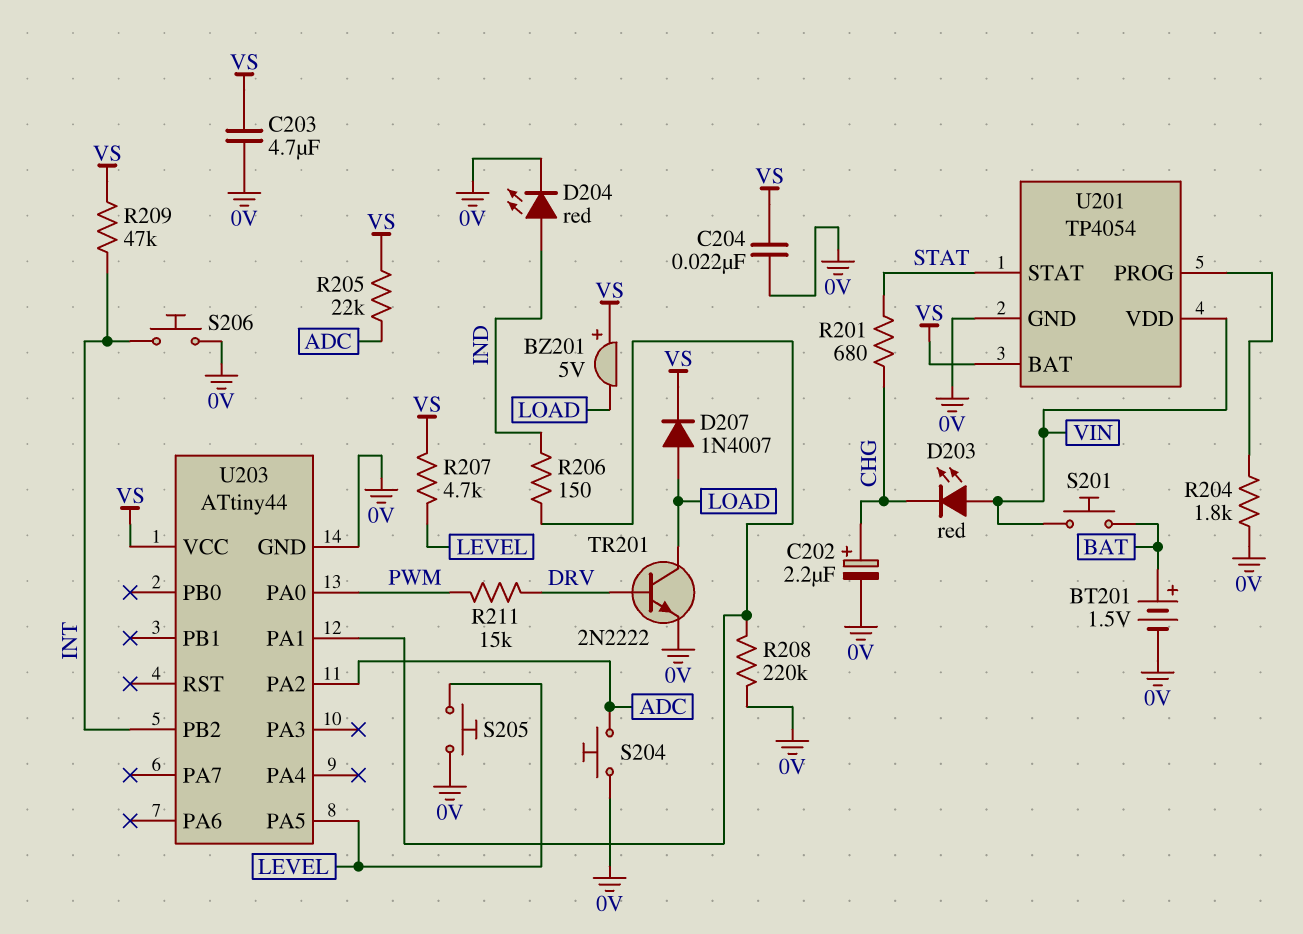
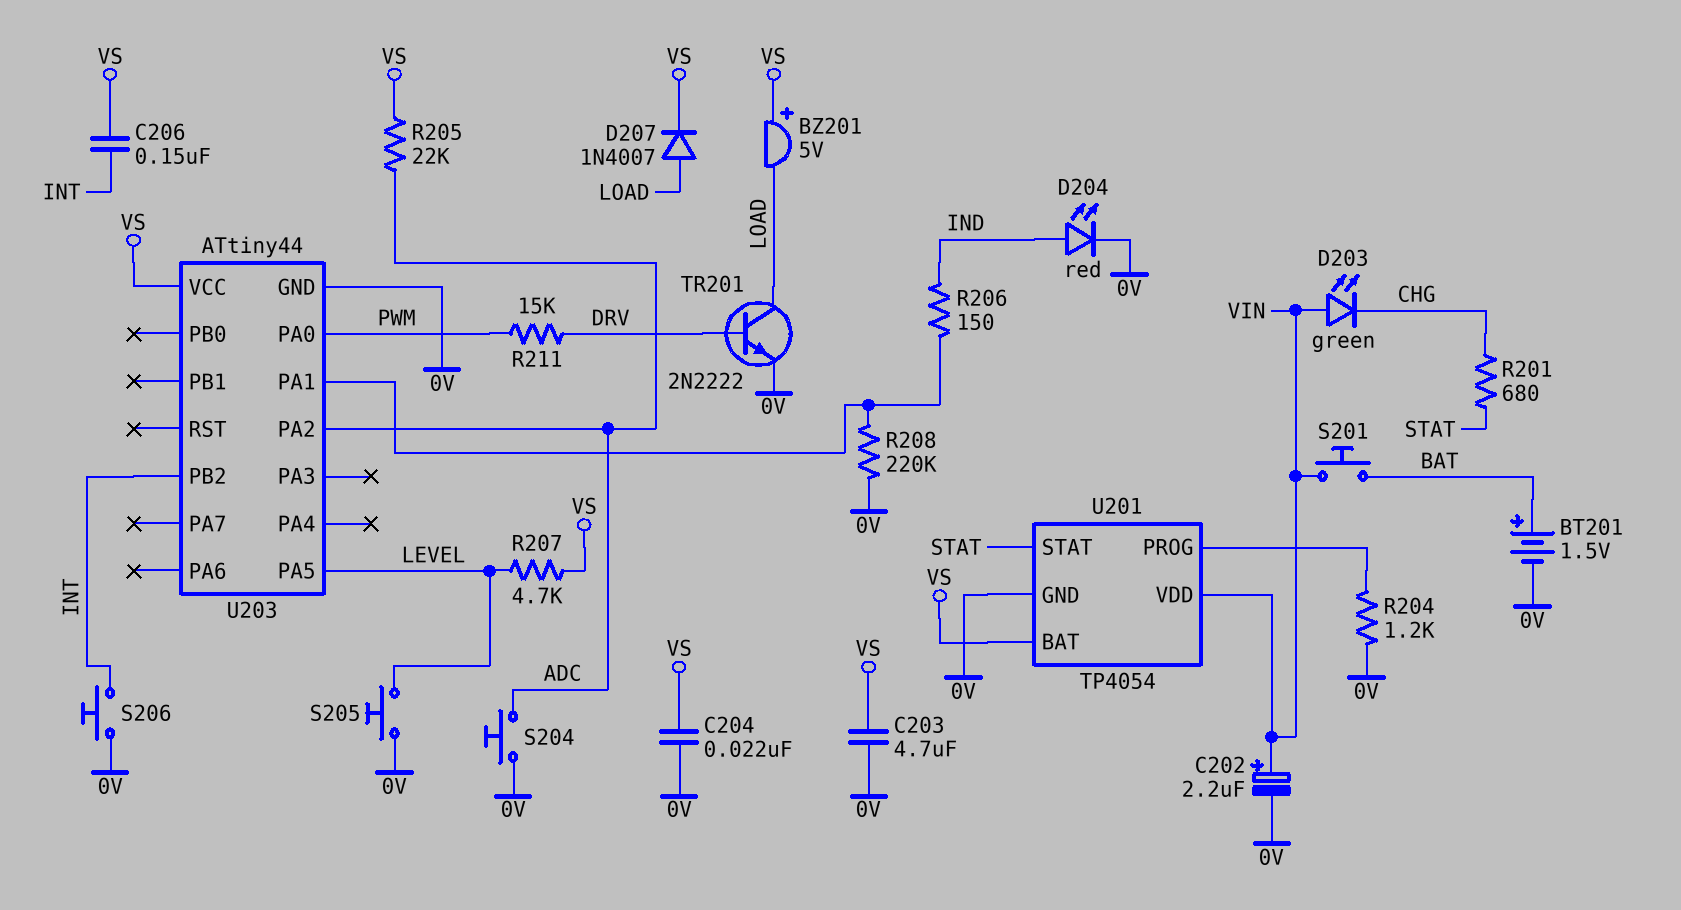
C202: 2.2uF (plus CHG, minus 0V) -> 2.2uF (plus VIN, minus 0V)
C206: none -> 150nF (INT, VS)
D203: LED red (A VIN, K CHG) -> LED green (A VIN, K CHG)
R204: 1.8k (0V, U201/PROG) -> 1.2k (0V, U201/PROG)
R209: 47k (INT, VS) -> none

